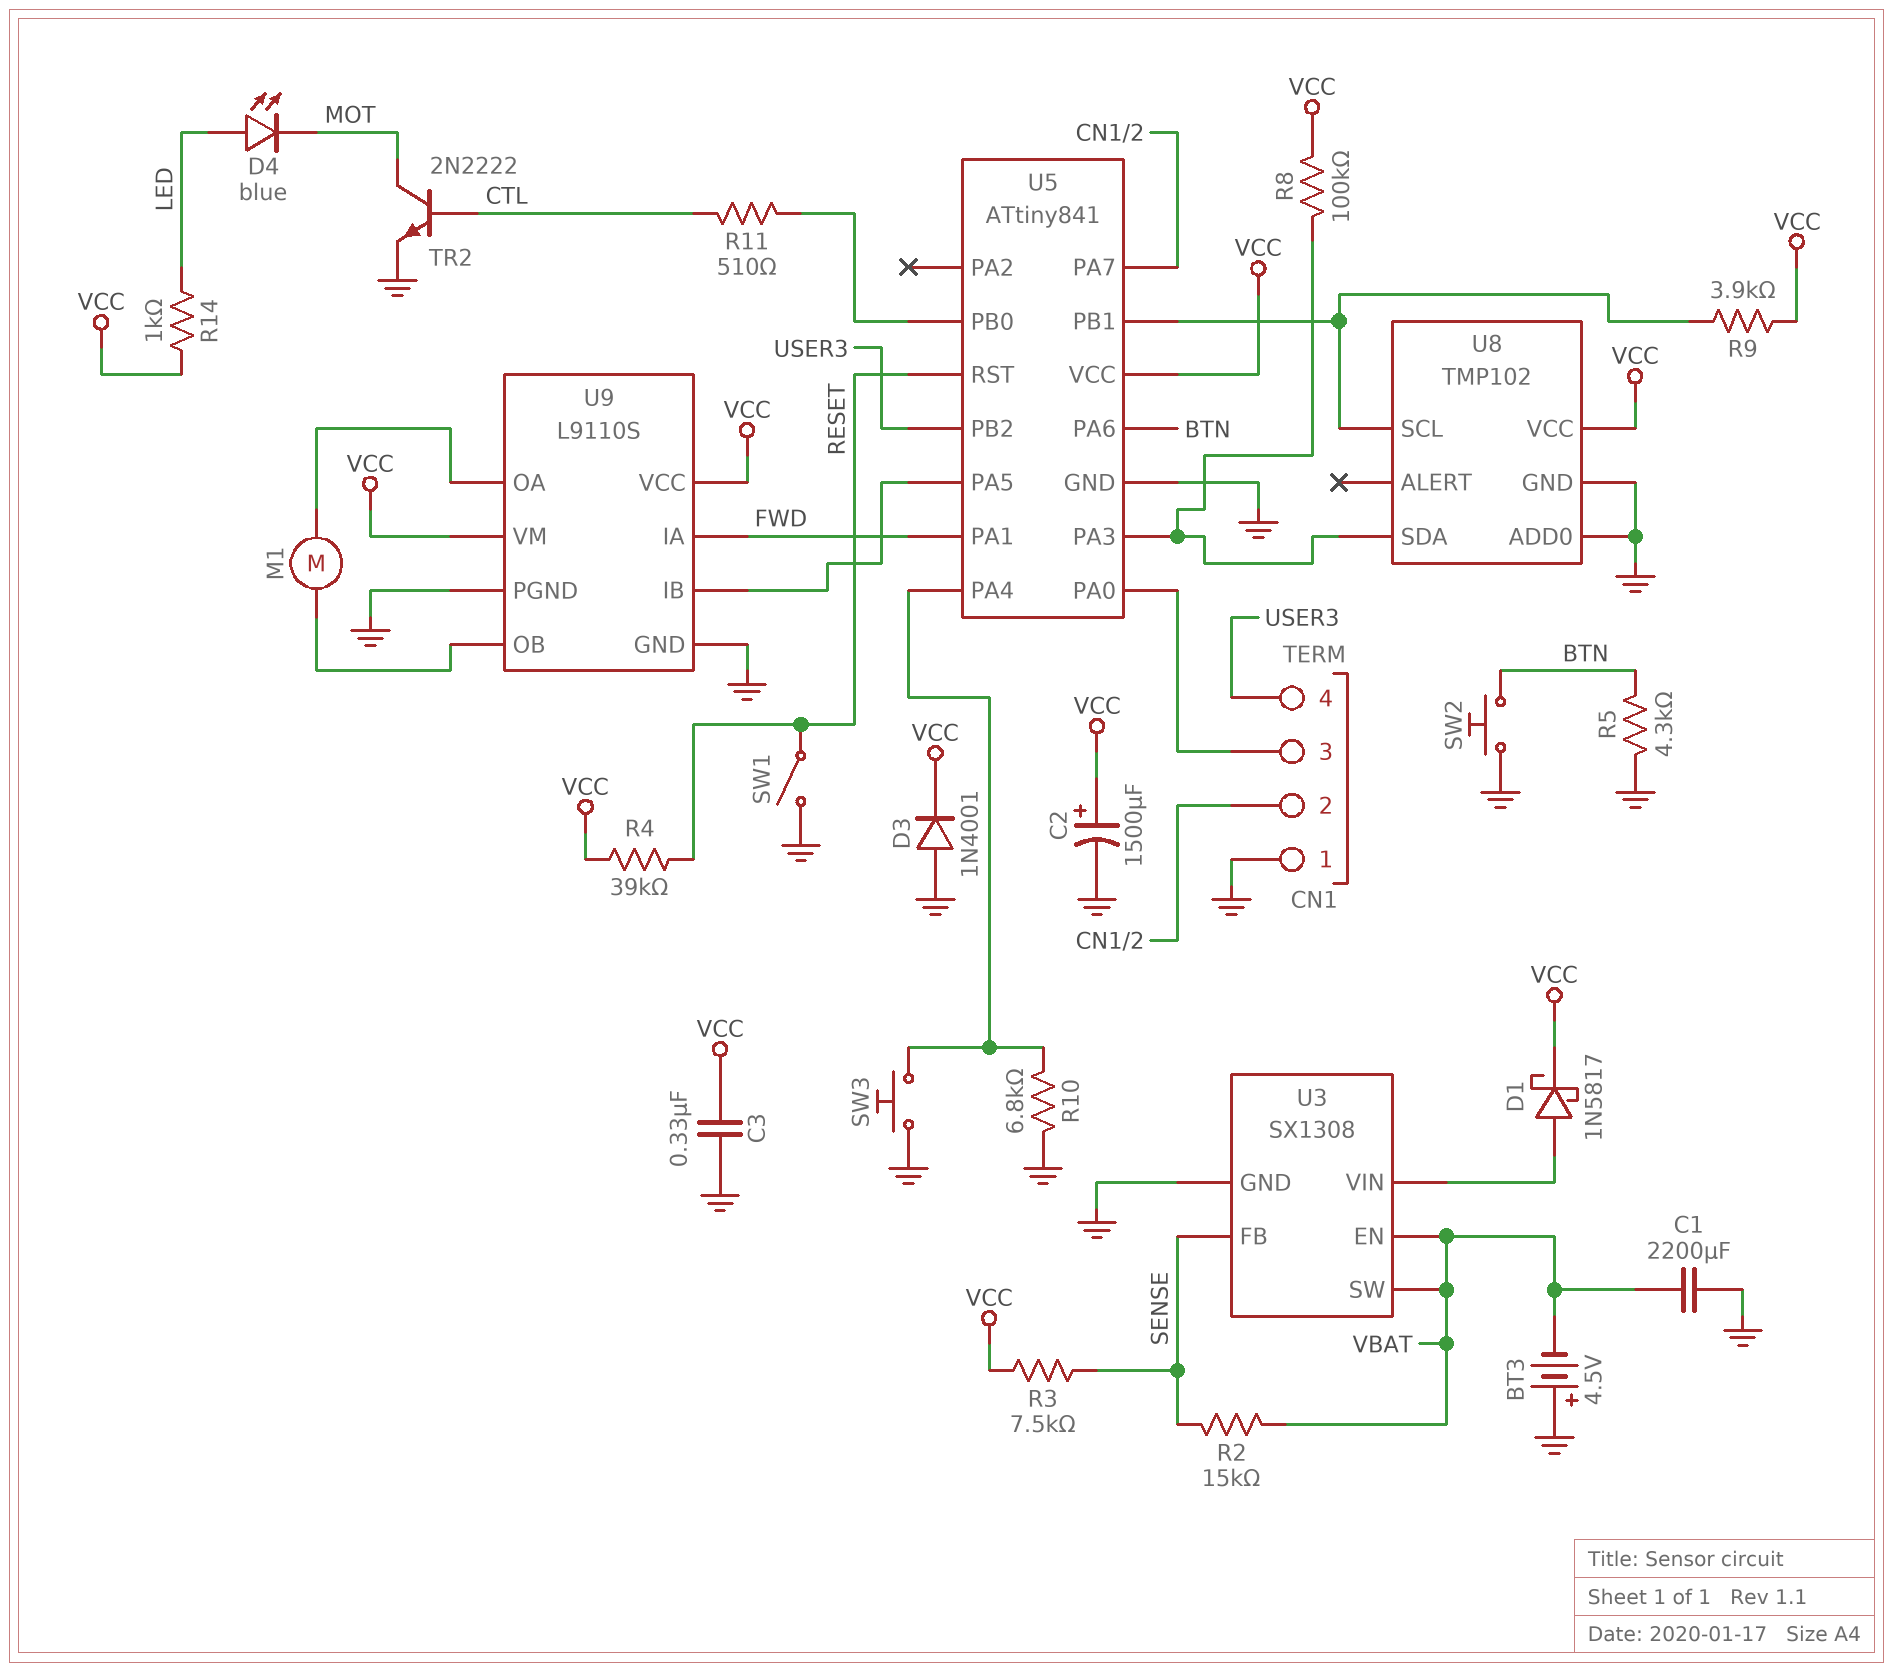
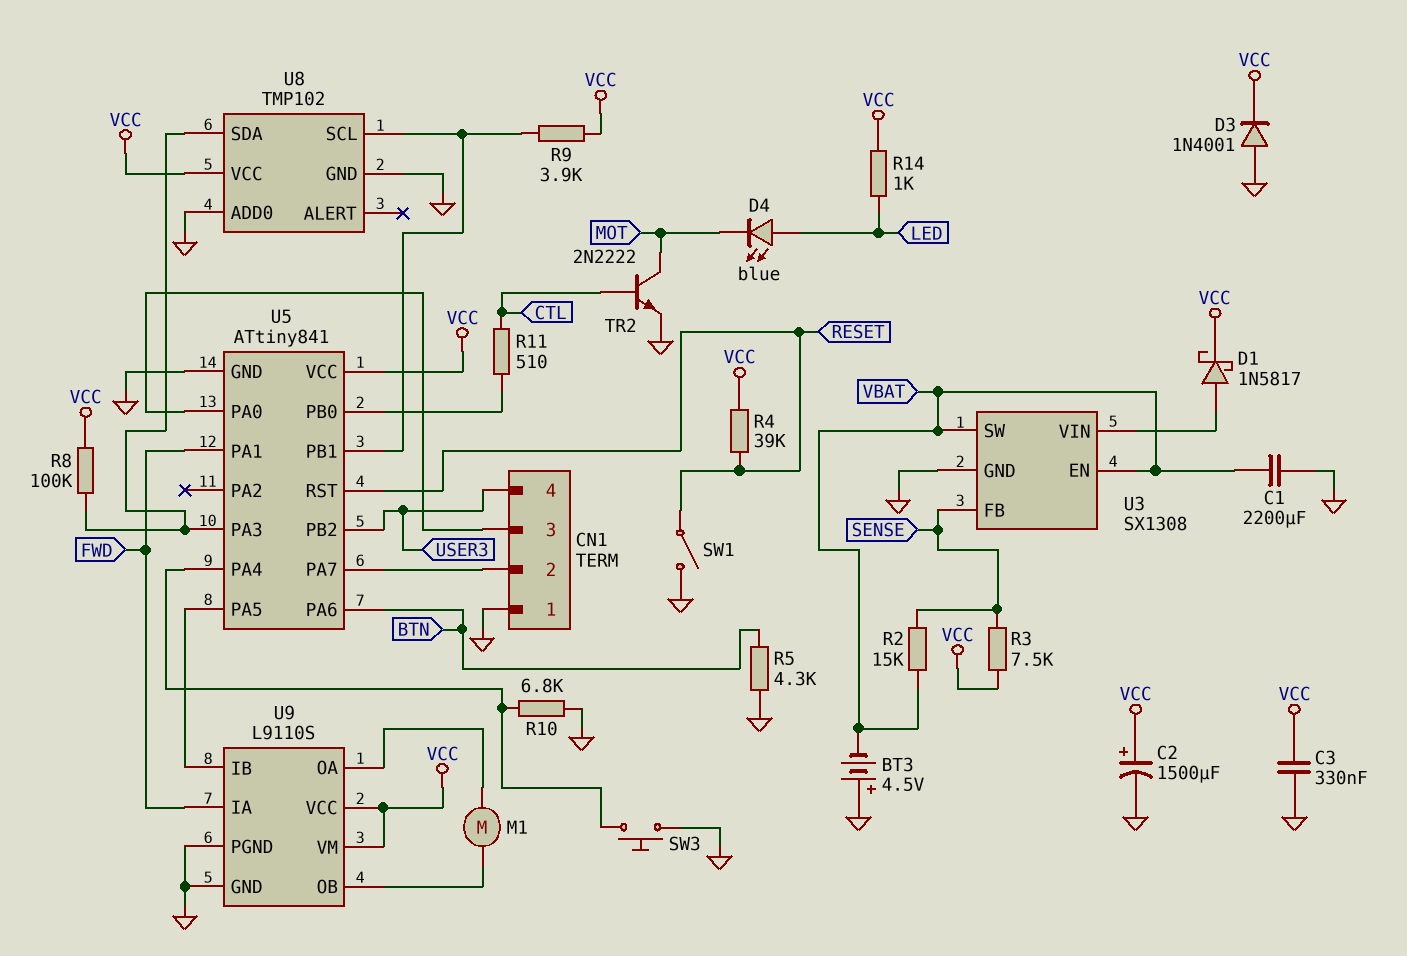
SW2: button (BTN, GND) -> none

